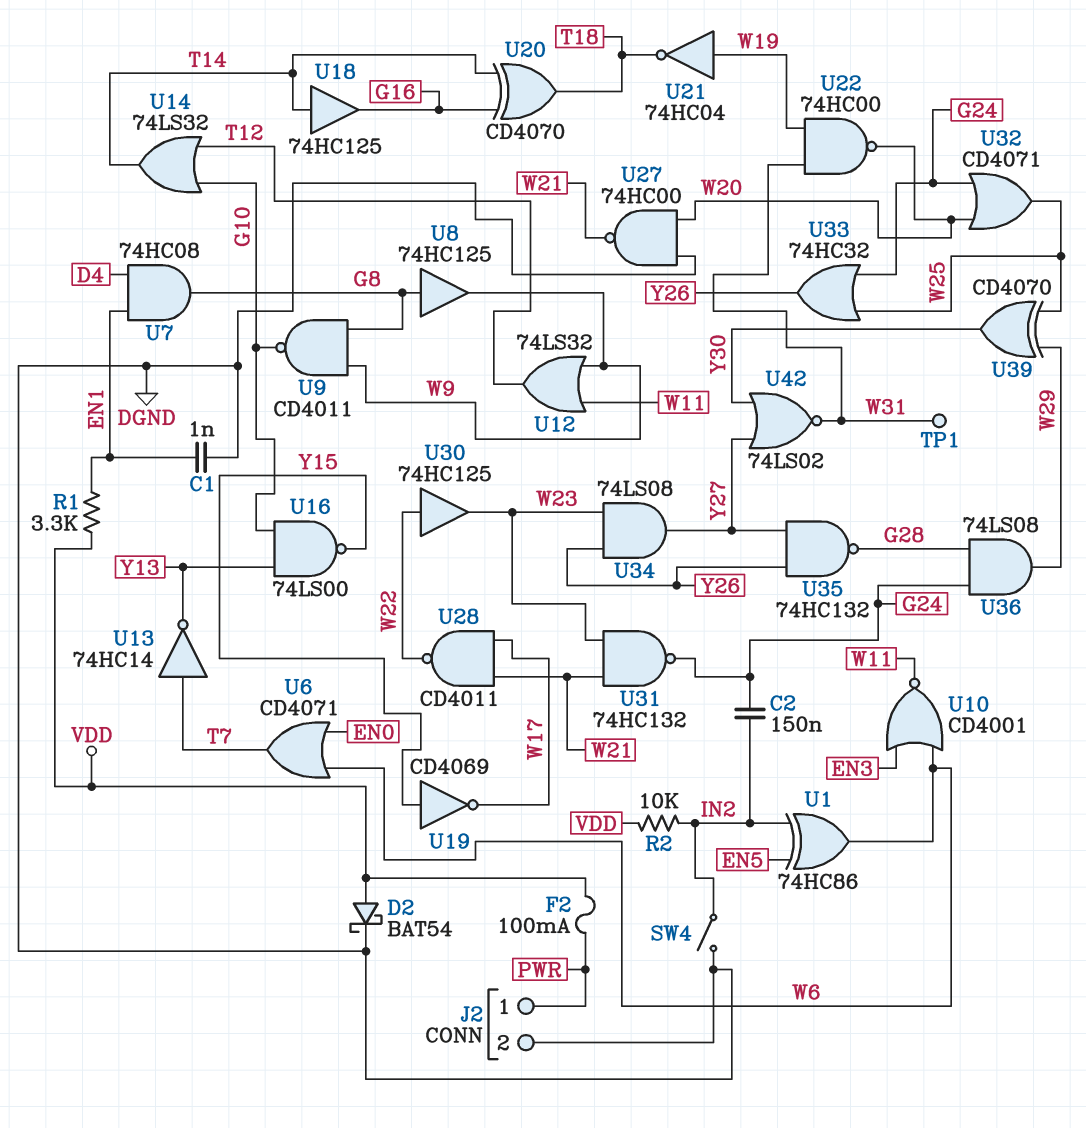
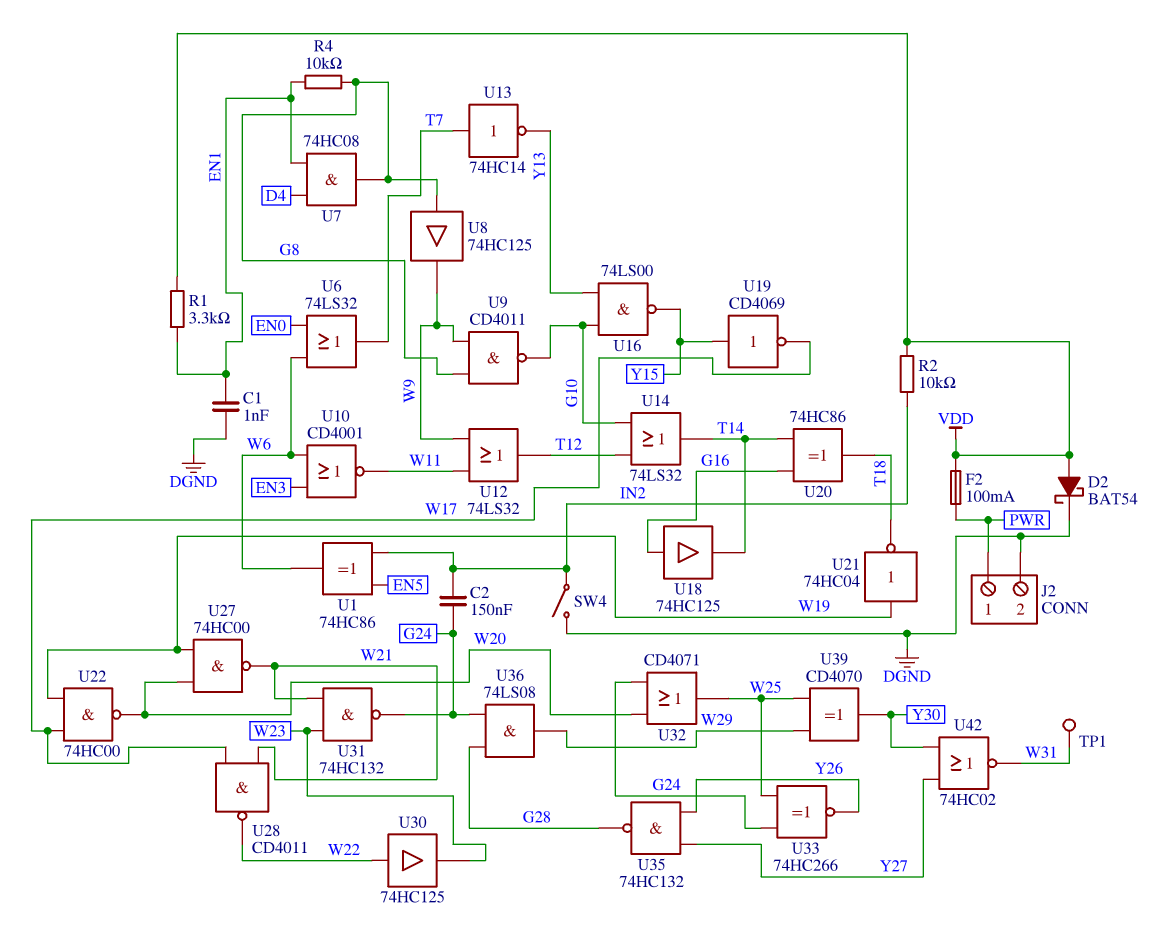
R4: none -> 10k (EN1, G8)
U6: OR CD4071 (in EN0, in W6, out T7) -> OR 74LS32 (in EN0, in W6, out T7)
U18: buffer 74HC125 (in T14, out G16) -> buffer 74HC125 (in G16, out T14)
U20: XOR CD4070 (in G16, in T14, out T18) -> XOR 74HC86 (in G16, in T14, out T18)
U22: NAND 74HC00 (in W19, in W31, out W20) -> NAND 74HC00 (in W17, in W19, out W20)
U27: NAND 74HC00 (in DGND, in W20, out W21) -> NAND 74HC00 (in W19, in W20, out W21)
U33: OR 74HC32 (in G24, in W25, out Y26) -> XNOR 74HC266 (in G24, in W25, out Y26)
U34: AND 74LS08 (in W23, in Y26, out Y27) -> none
U42: NOR 74LS02 (in Y27, in Y30, out W31) -> NOR 74HC02 (in Y27, in Y30, out W31)

